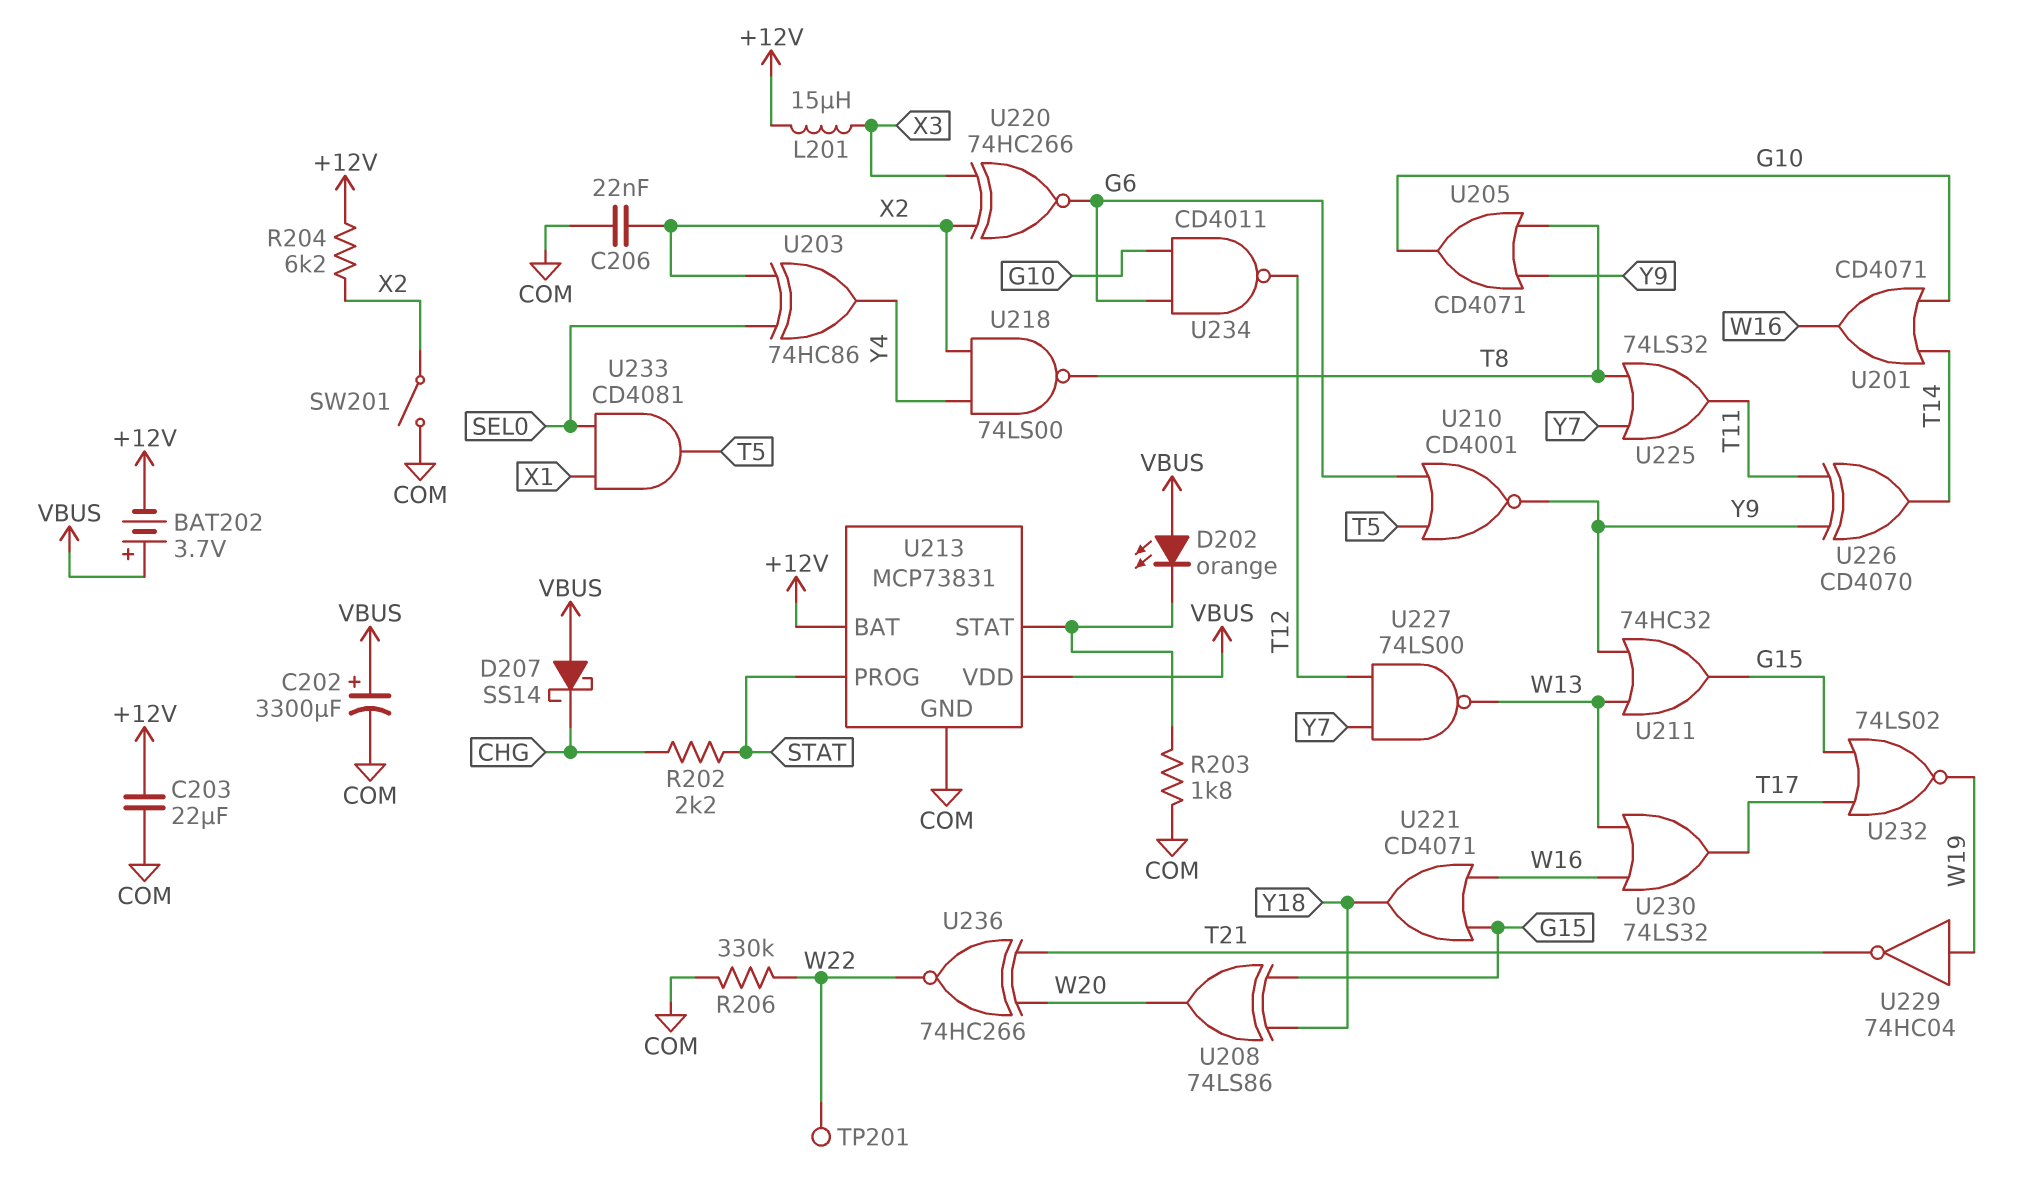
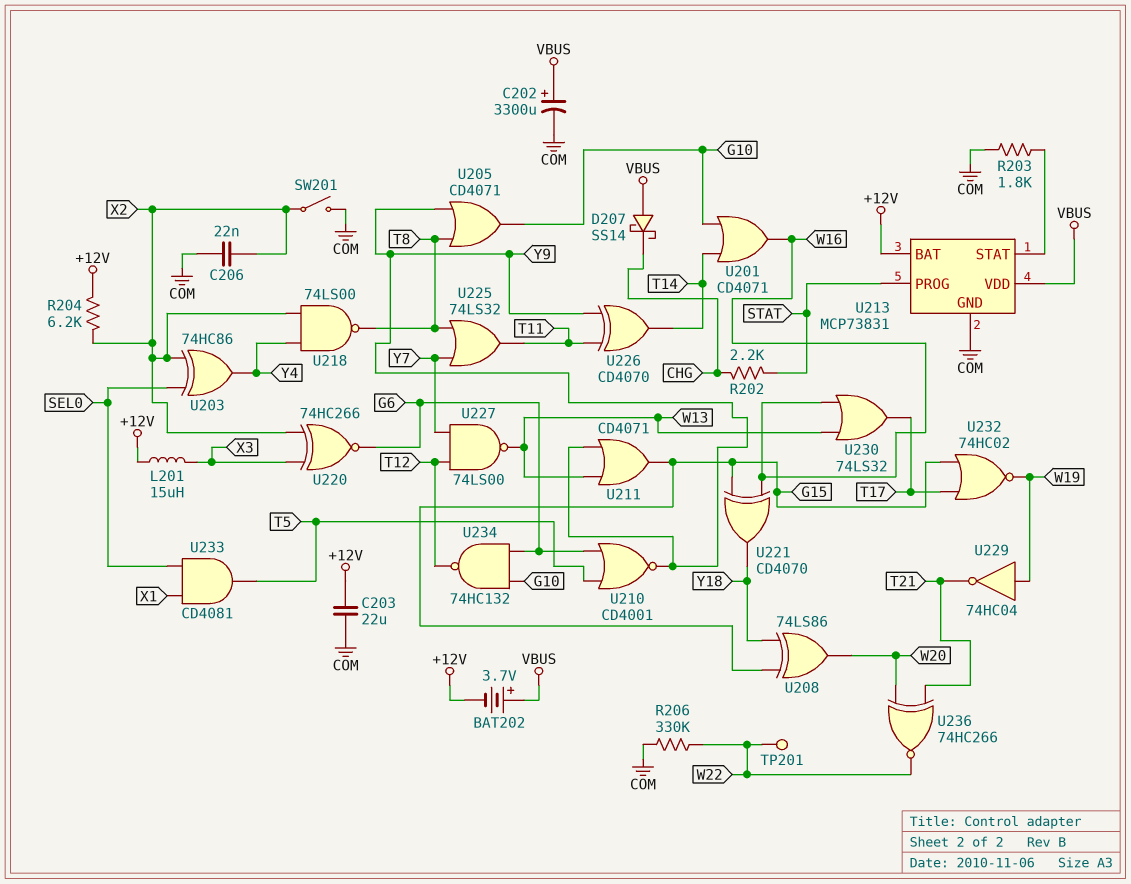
D202: LED orange (A VBUS, K U213/STAT) -> none
U211: OR 74HC32 (in W13, in Y9, out G15) -> OR CD4071 (in W13, in Y9, out G15)
U221: OR CD4071 (in G15, in W16, out Y18) -> XOR CD4070 (in G15, in W16, out Y18)
U232: NOR 74LS02 (in G15, in T17, out W19) -> NOR 74HC02 (in G15, in T17, out W19)
U234: NAND CD4011 (in G6, in G10, out T12) -> NAND 74HC132 (in G6, in G10, out T12)

